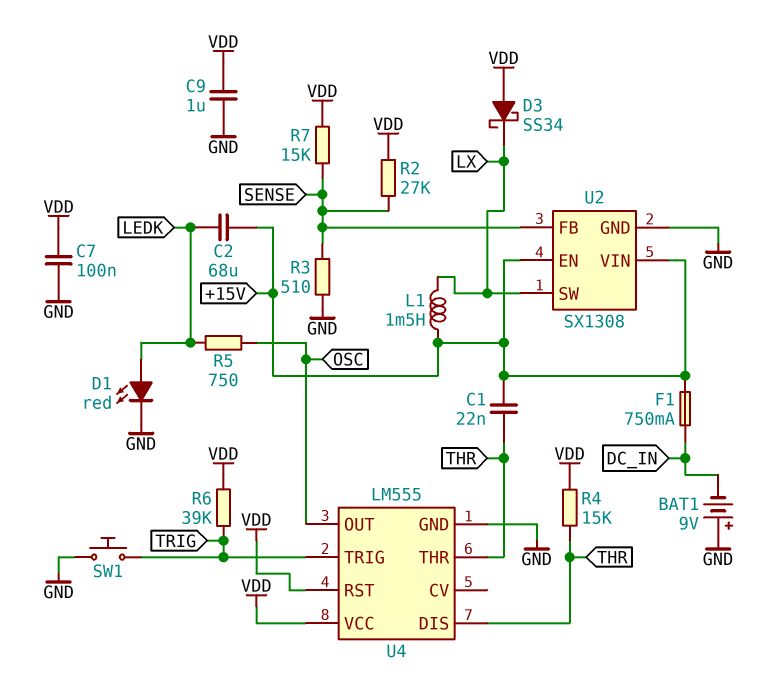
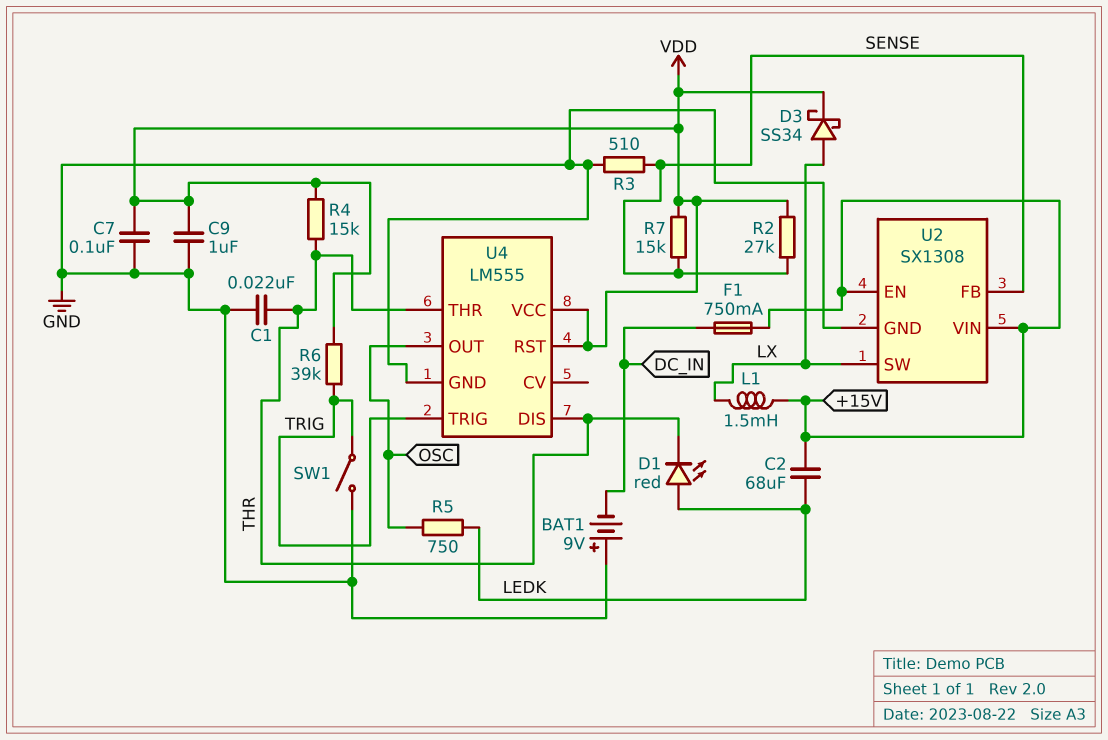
C1: 22nF (+15V, THR) -> 22nF (GND, THR)
D1: LED red (A LEDK, K GND) -> LED red (A LEDK, K THR)
D3: schottky SS34 (A VDD, K LX) -> schottky SS34 (A LX, K VDD)
SW1: button (GND, TRIG) -> switch (GND, TRIG)

